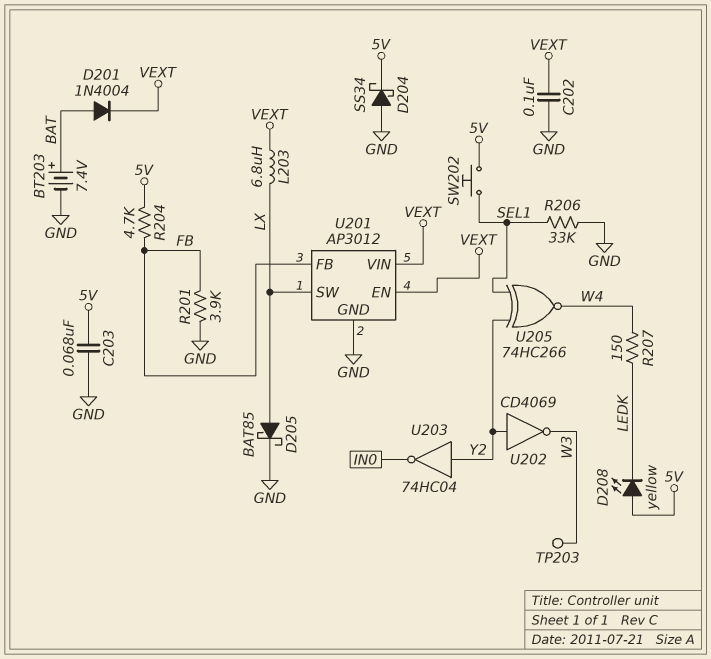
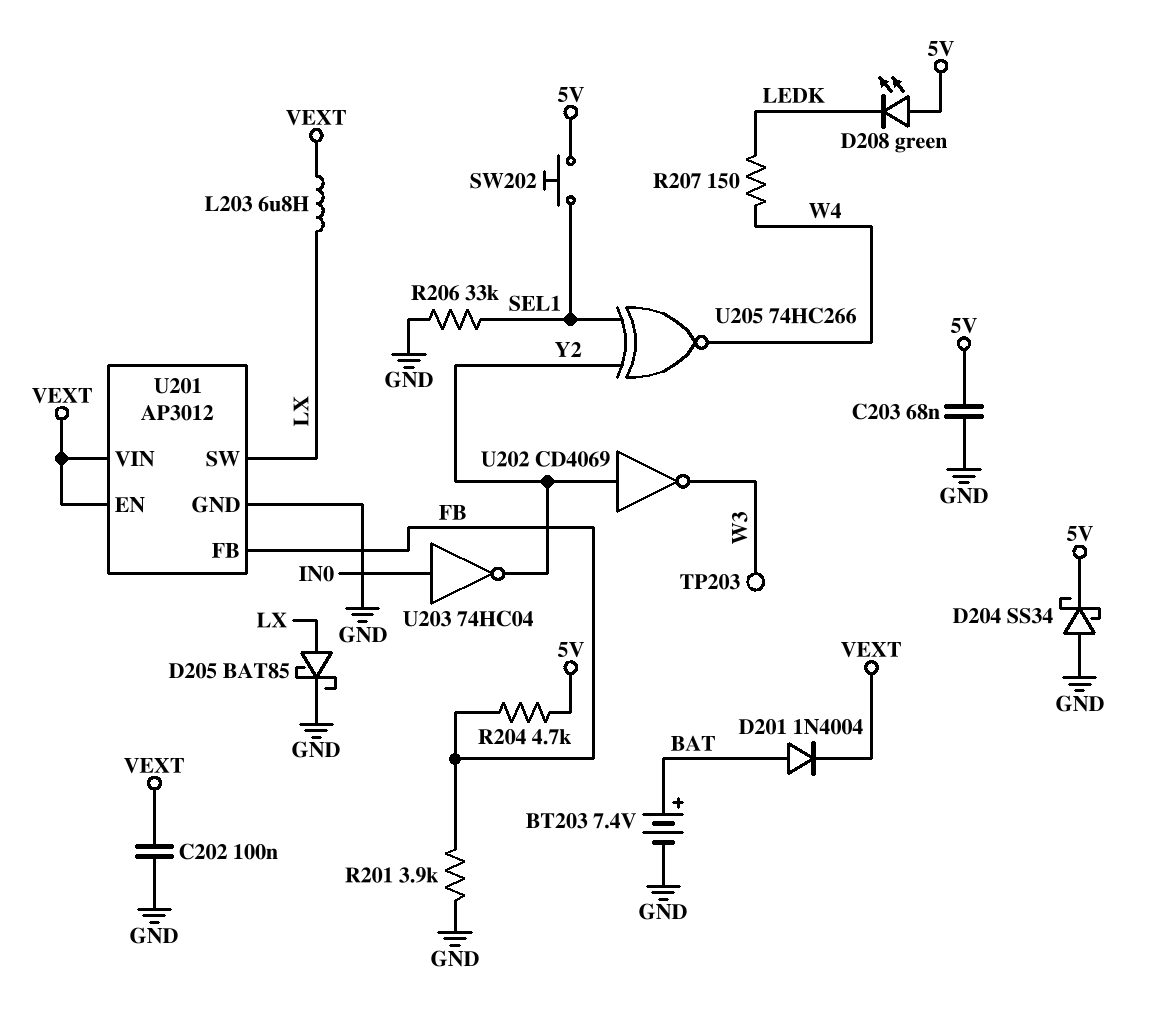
D208: LED yellow (A 5V, K LEDK) -> LED green (A 5V, K LEDK)
U203: NOT 74HC04 (in Y2, out IN0) -> NOT 74HC04 (in IN0, out Y2)

